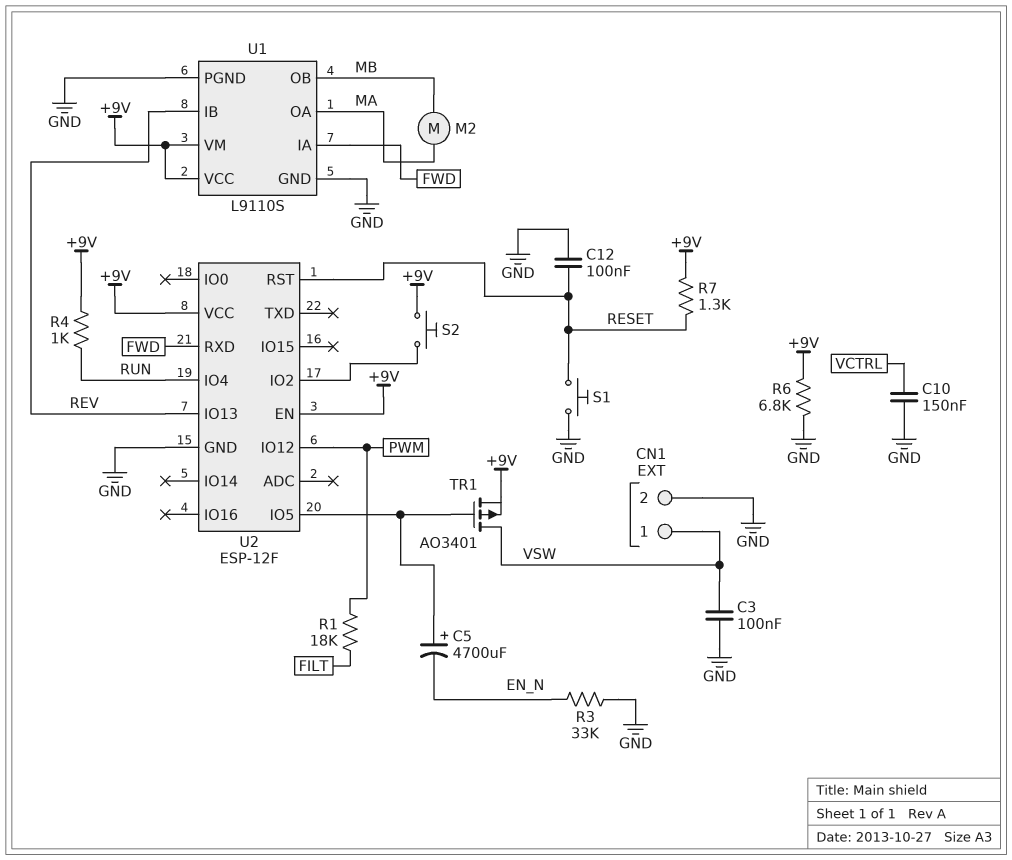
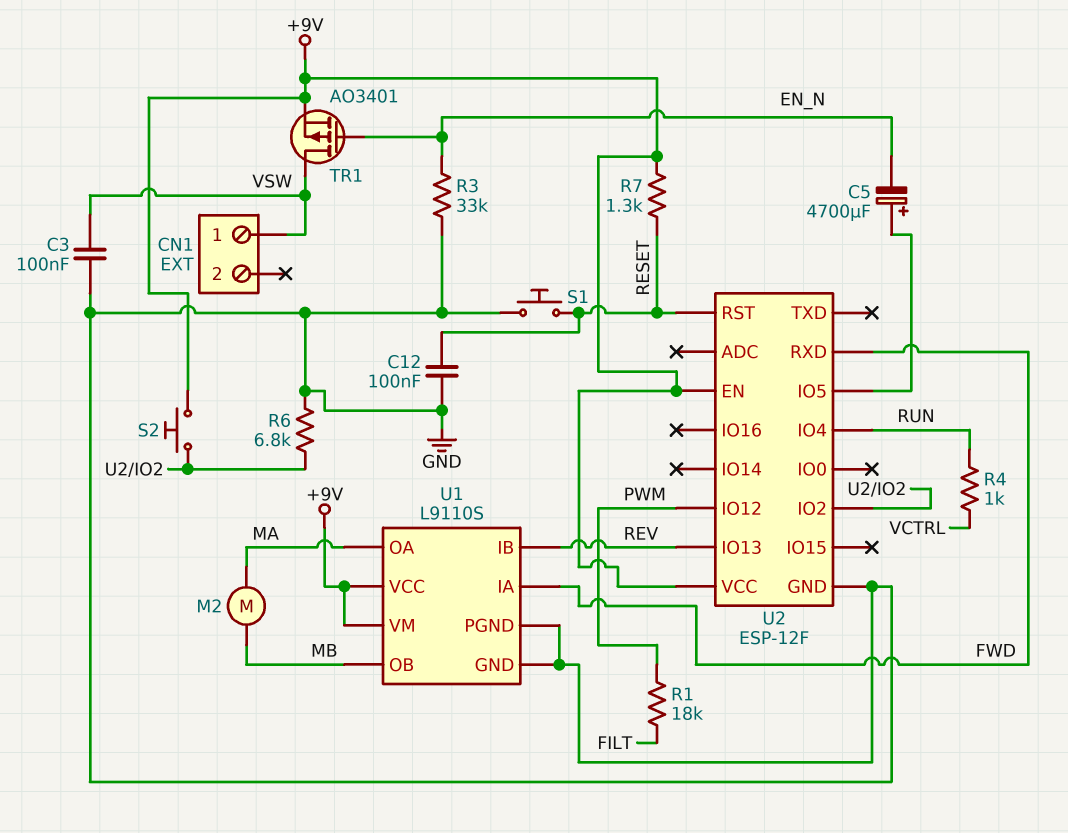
C10: 150nF (GND, VCTRL) -> none
CN1 pin 2: GND -> none
R4: 1k (+9V, RUN) -> 1k (RUN, VCTRL)
R6: 6.8k (+9V, GND) -> 6.8k (GND, U2/IO2)
TR1: PMOS AO3401 (G U2/IO5, D VSW, S +9V) -> PMOS AO3401 (G EN_N, D VSW, S +9V)

